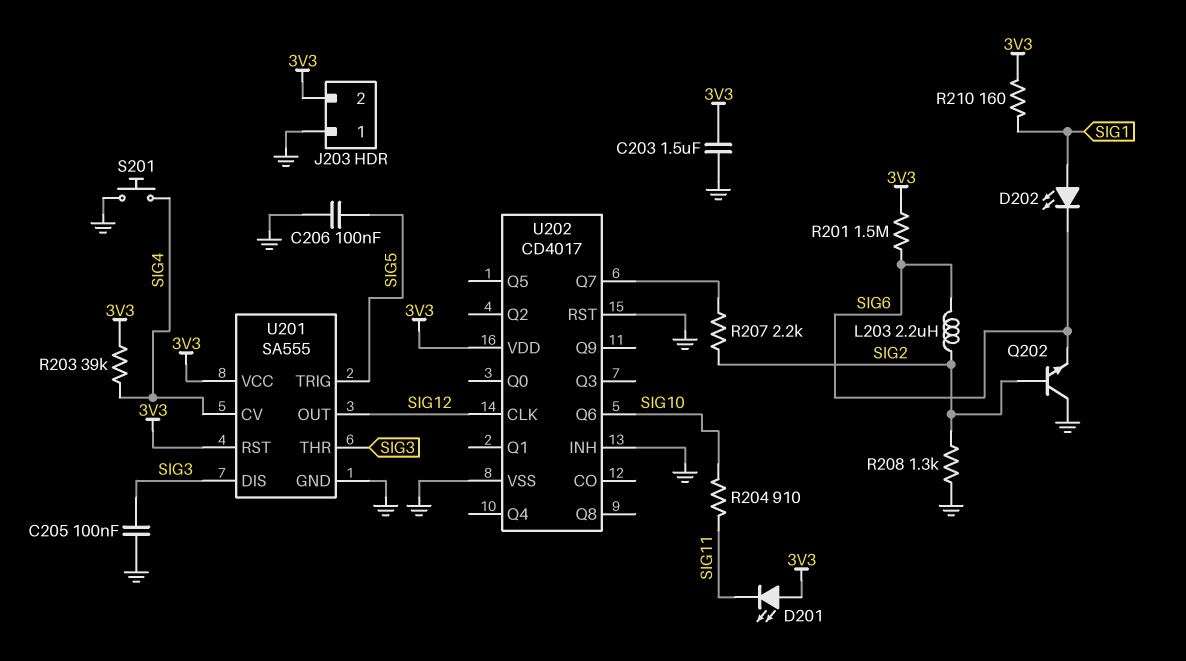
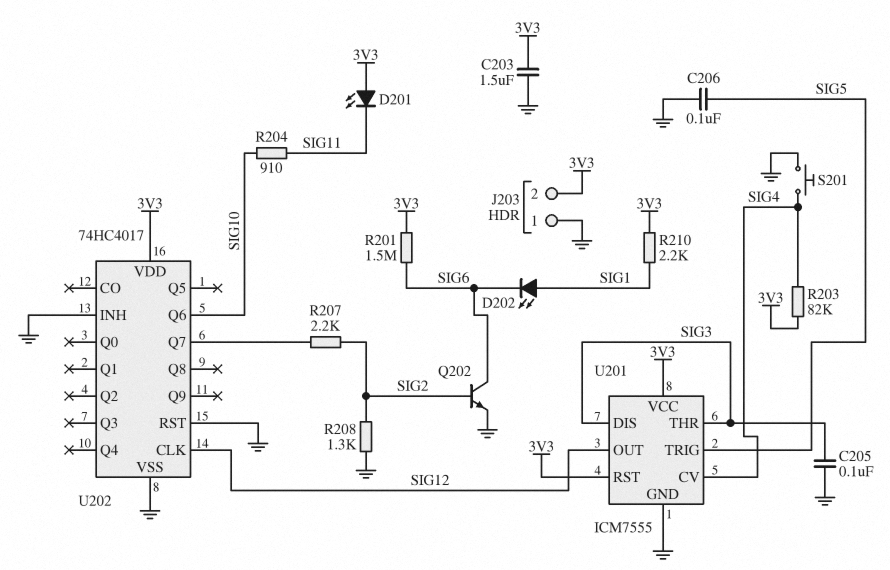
L203: 2.2uH (SIG2, SIG6) -> none
Q202: NPN (B SIG2, C GND, E SIG6) -> NPN (B SIG2, C SIG6, E GND)
R203: 39k (3V3, SIG4) -> 82k (3V3, SIG4)
R210: 160 (3V3, SIG1) -> 2.2k (3V3, SIG1)
U201: SA555 -> ICM7555
U202: CD4017 -> 74HC4017

